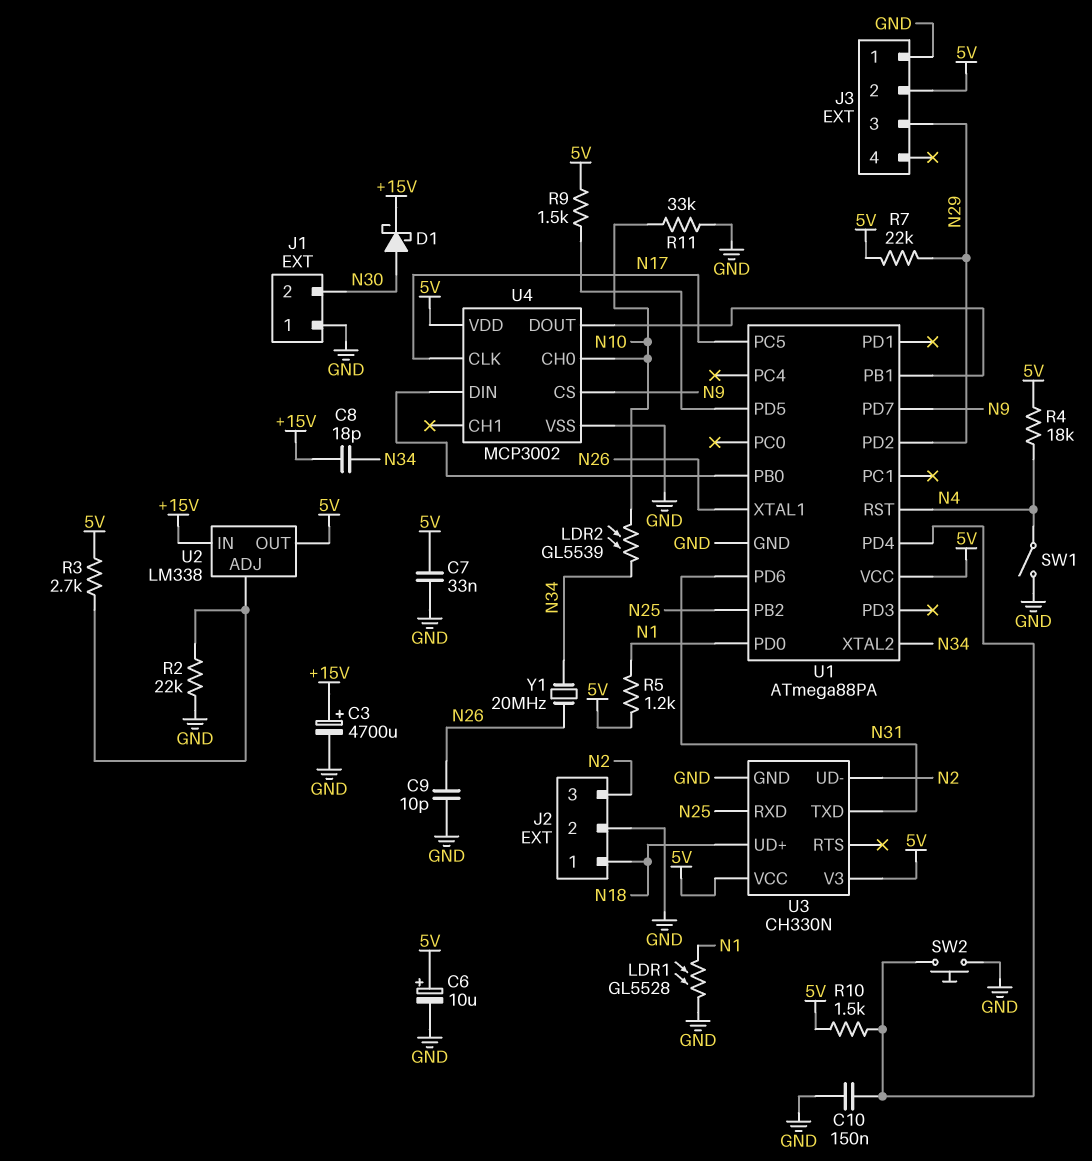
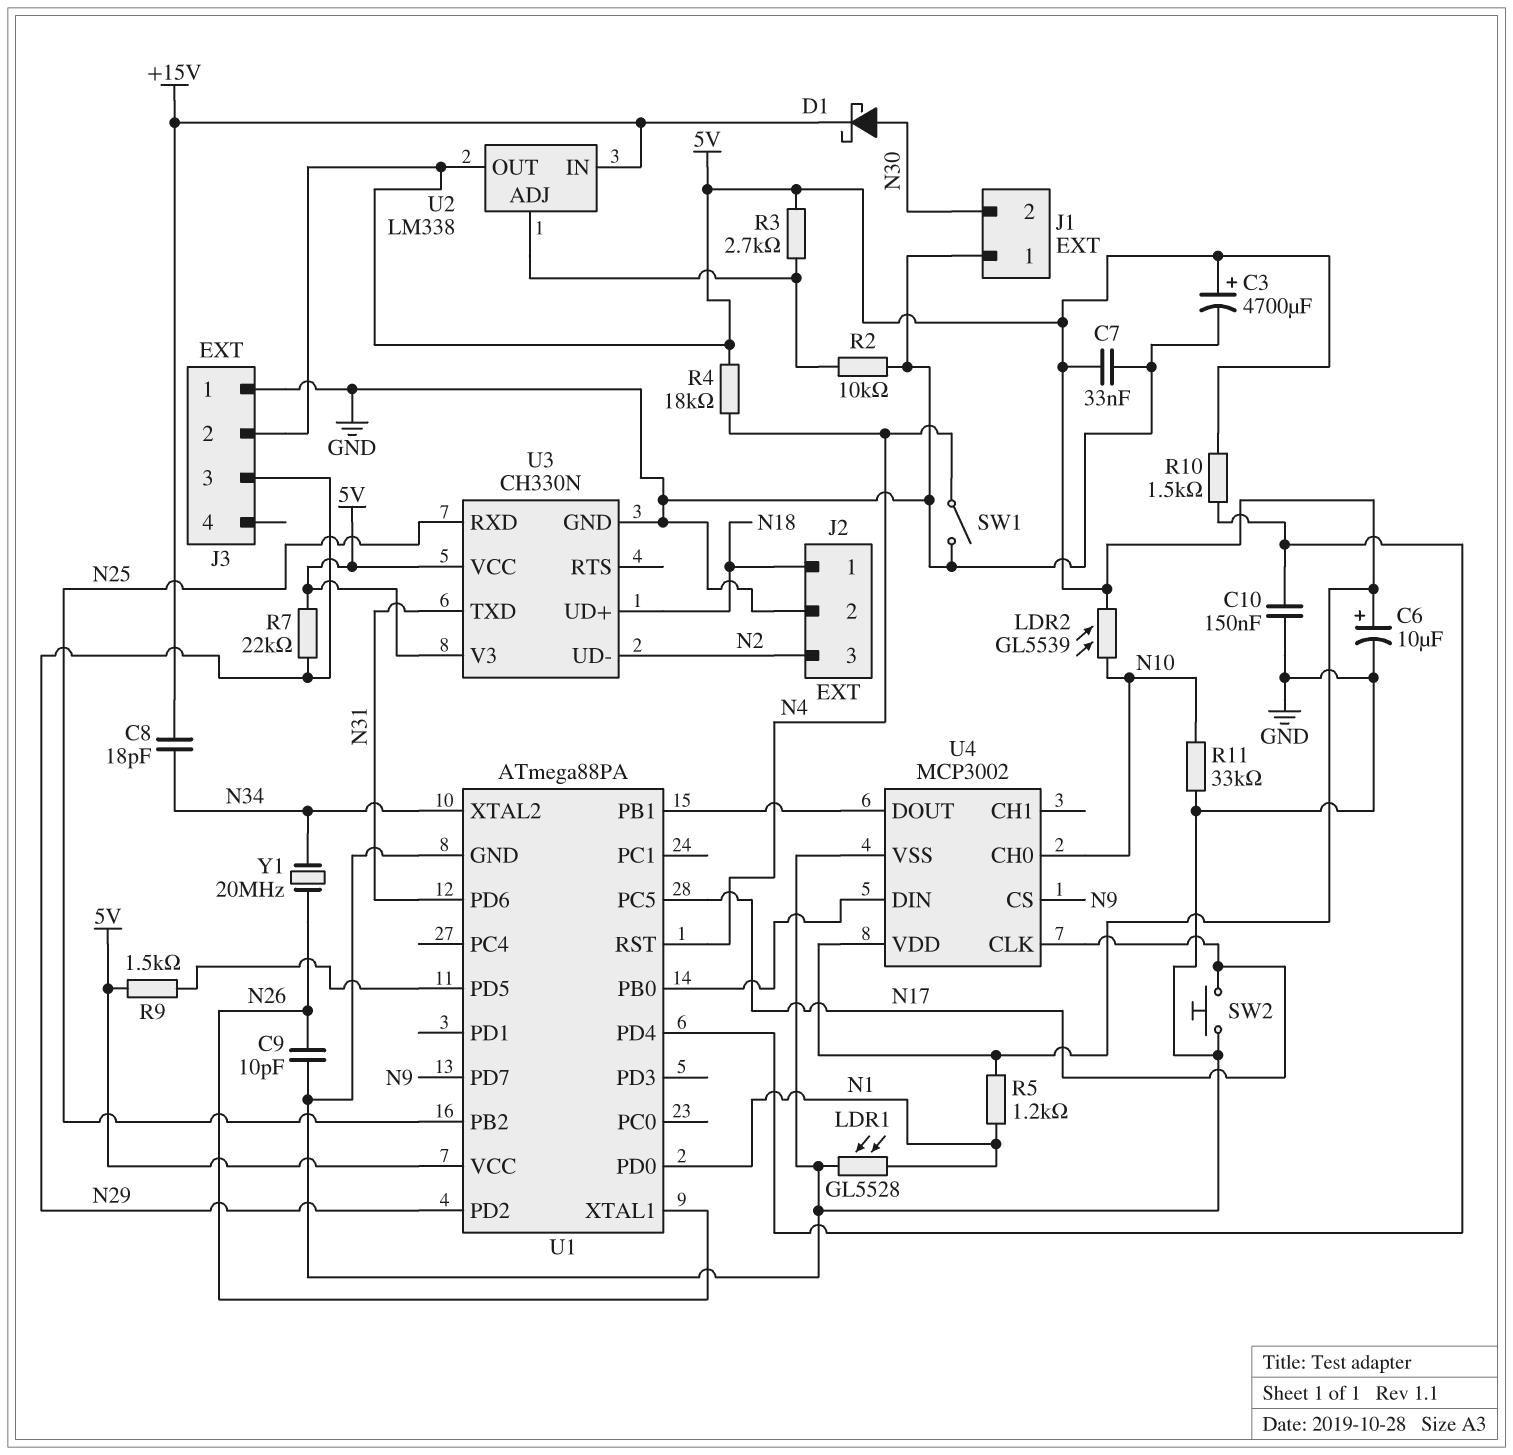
C3: 4700uF (plus +15V, minus GND) -> 4700uF (plus 5V, minus GND)
LDR2: GL5539 (N10, N34) -> GL5539 (5V, N10)
R2: 22k (GND, U2/ADJ) -> 10k (GND, U2/ADJ)
SW2: button (GND, U1/PD4) -> button (GND, N17)

